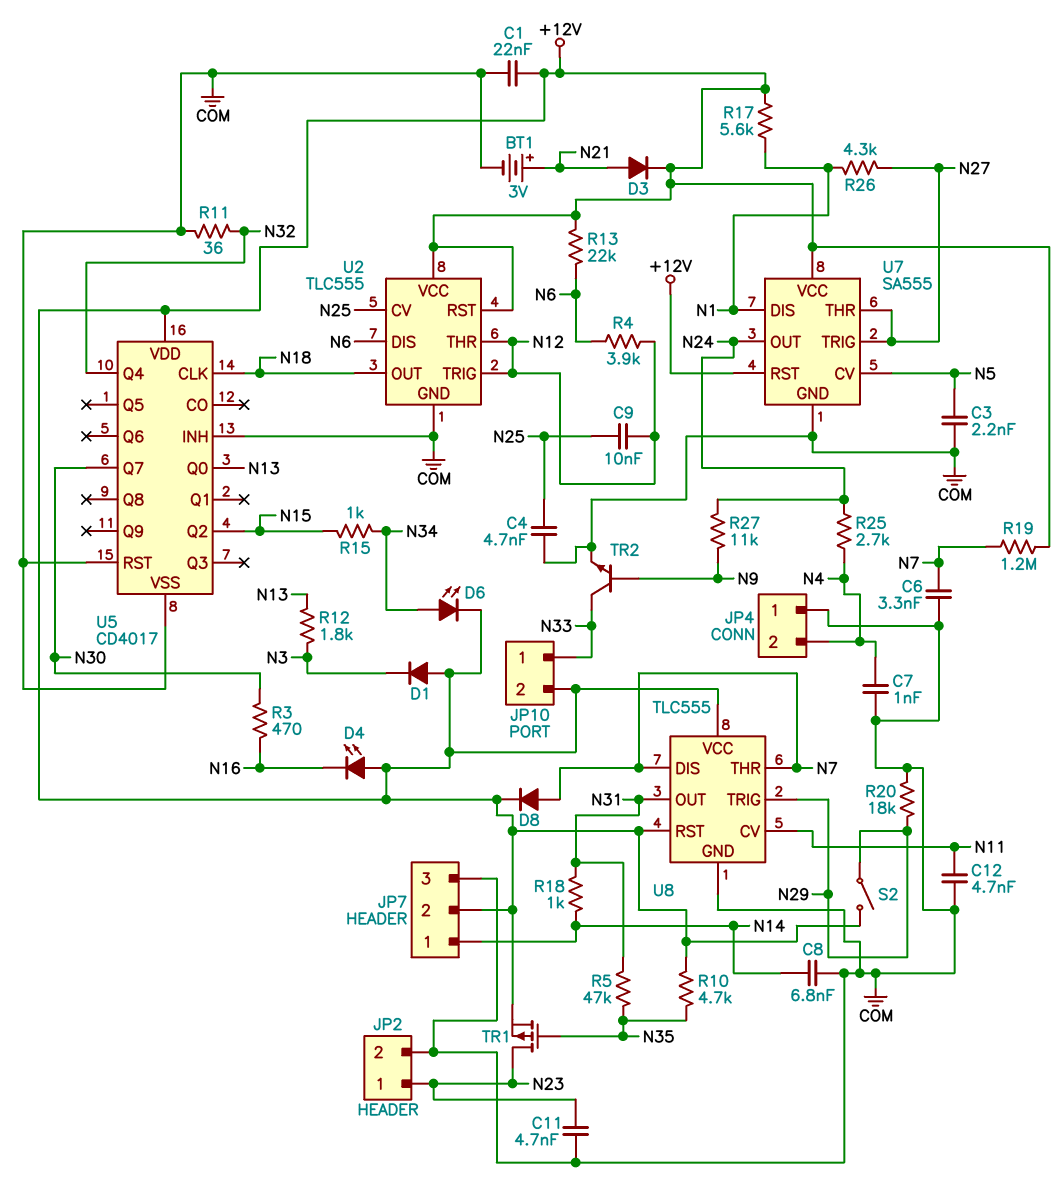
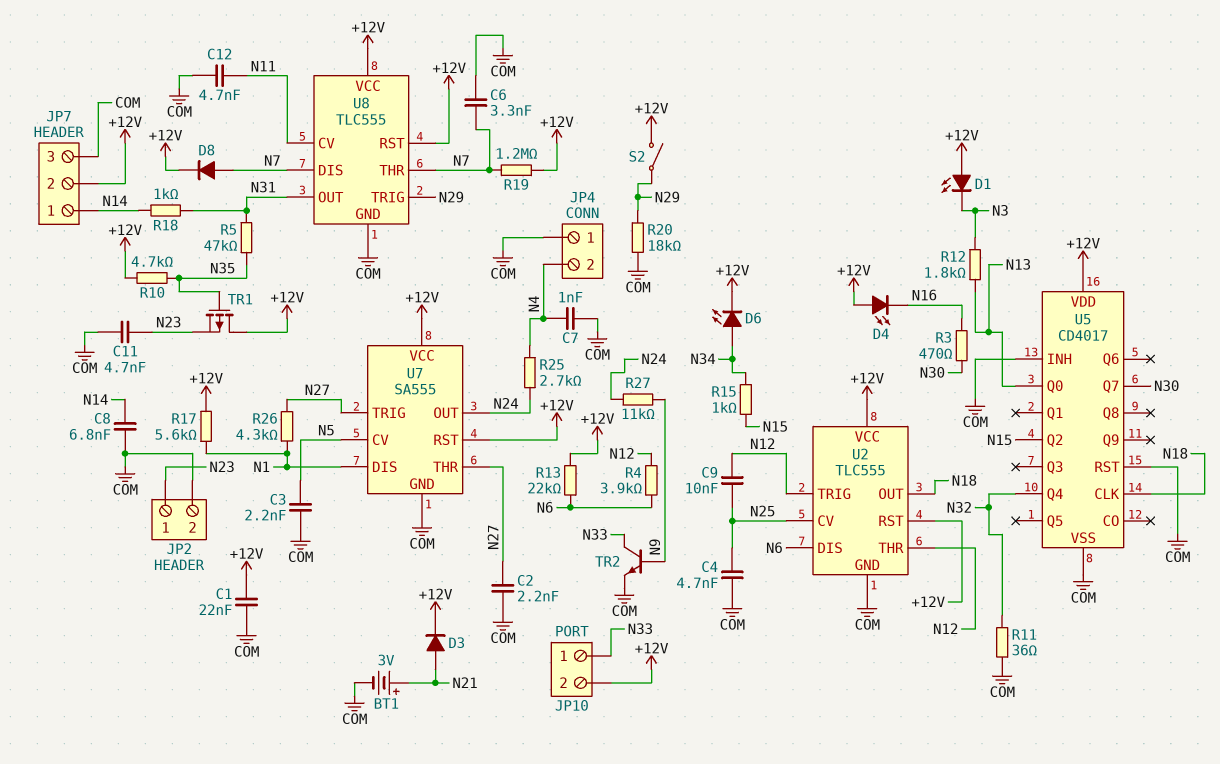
C2: none -> 2.2nF (COM, N27)
D1: diode (A +12V, K N3) -> LED (A +12V, K N3)
TR1: PMOS (G N35, D N23, S +12V) -> PMOS (G N35, D +12V, S N23)

